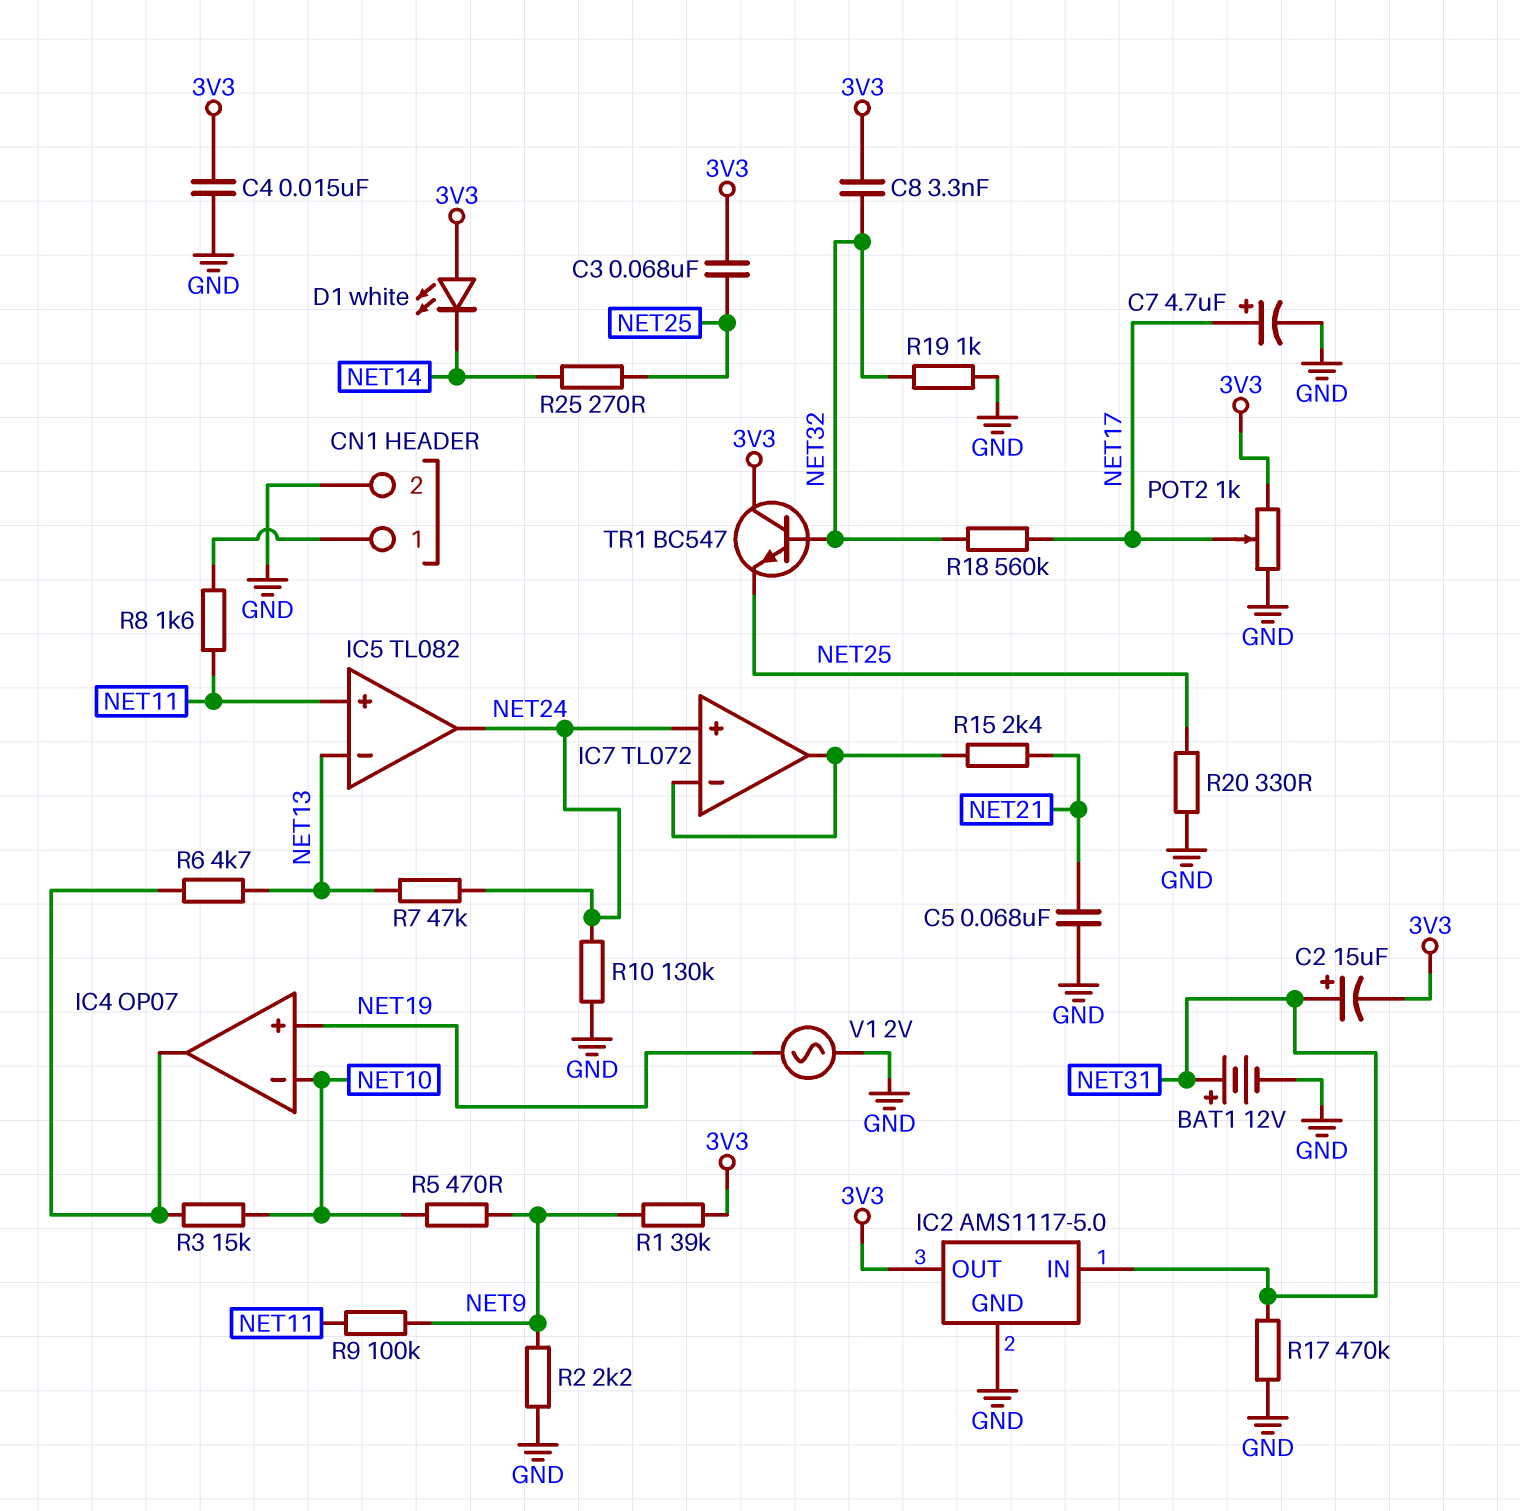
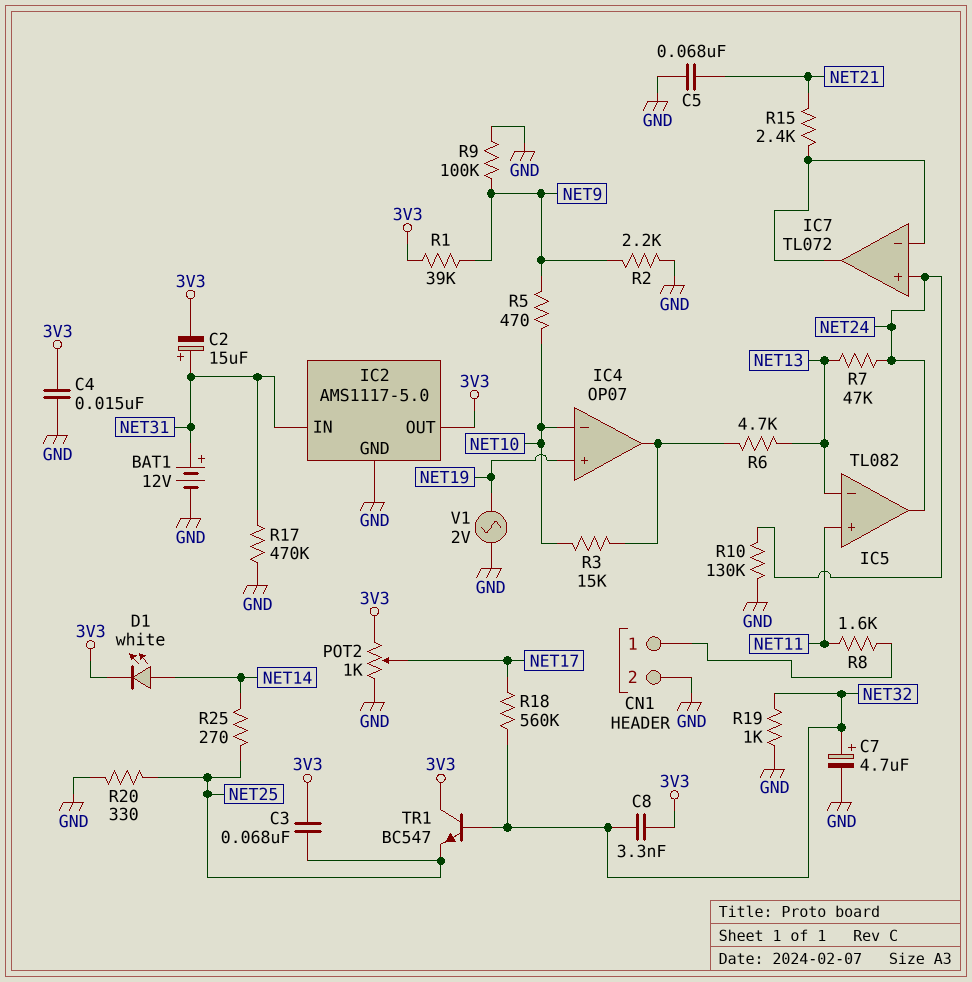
C7: 4.7uF (plus NET17, minus GND) -> 4.7uF (plus NET32, minus GND)
D1: LED white (A 3V3, K NET14) -> LED white (A NET14, K 3V3)
R9: 100k (NET9, NET11) -> 100k (GND, NET9)

